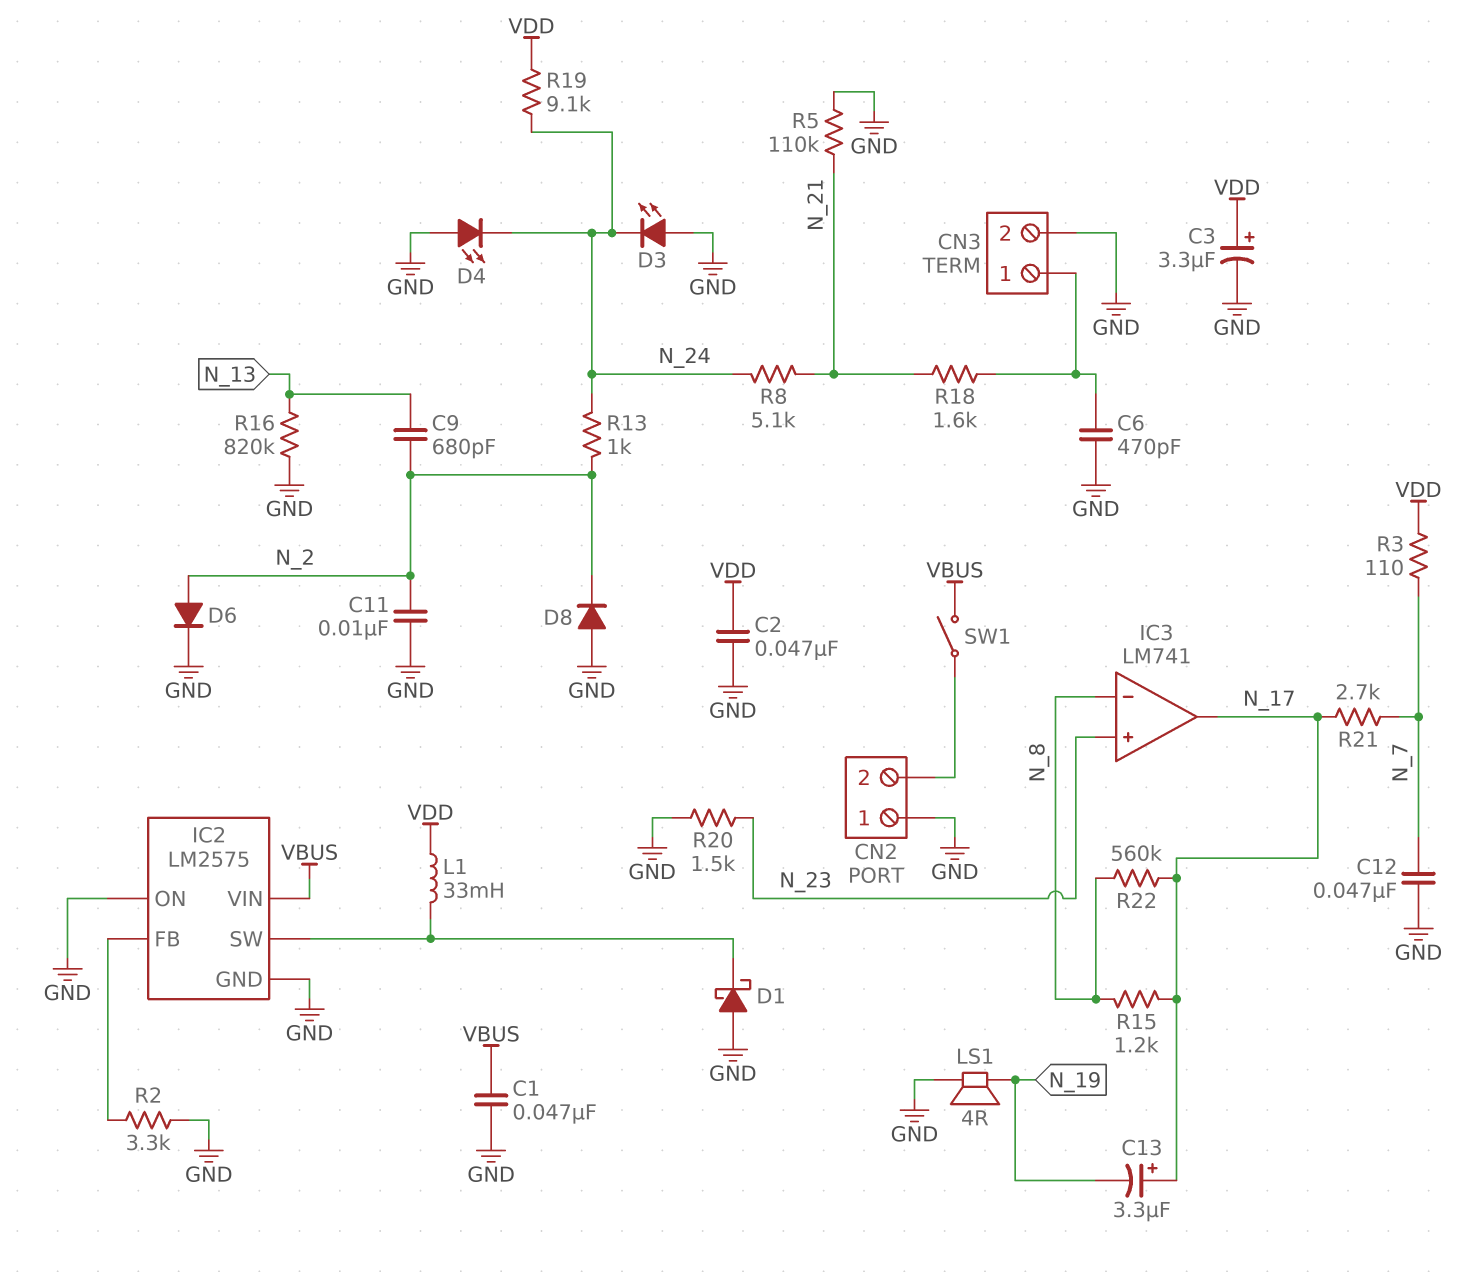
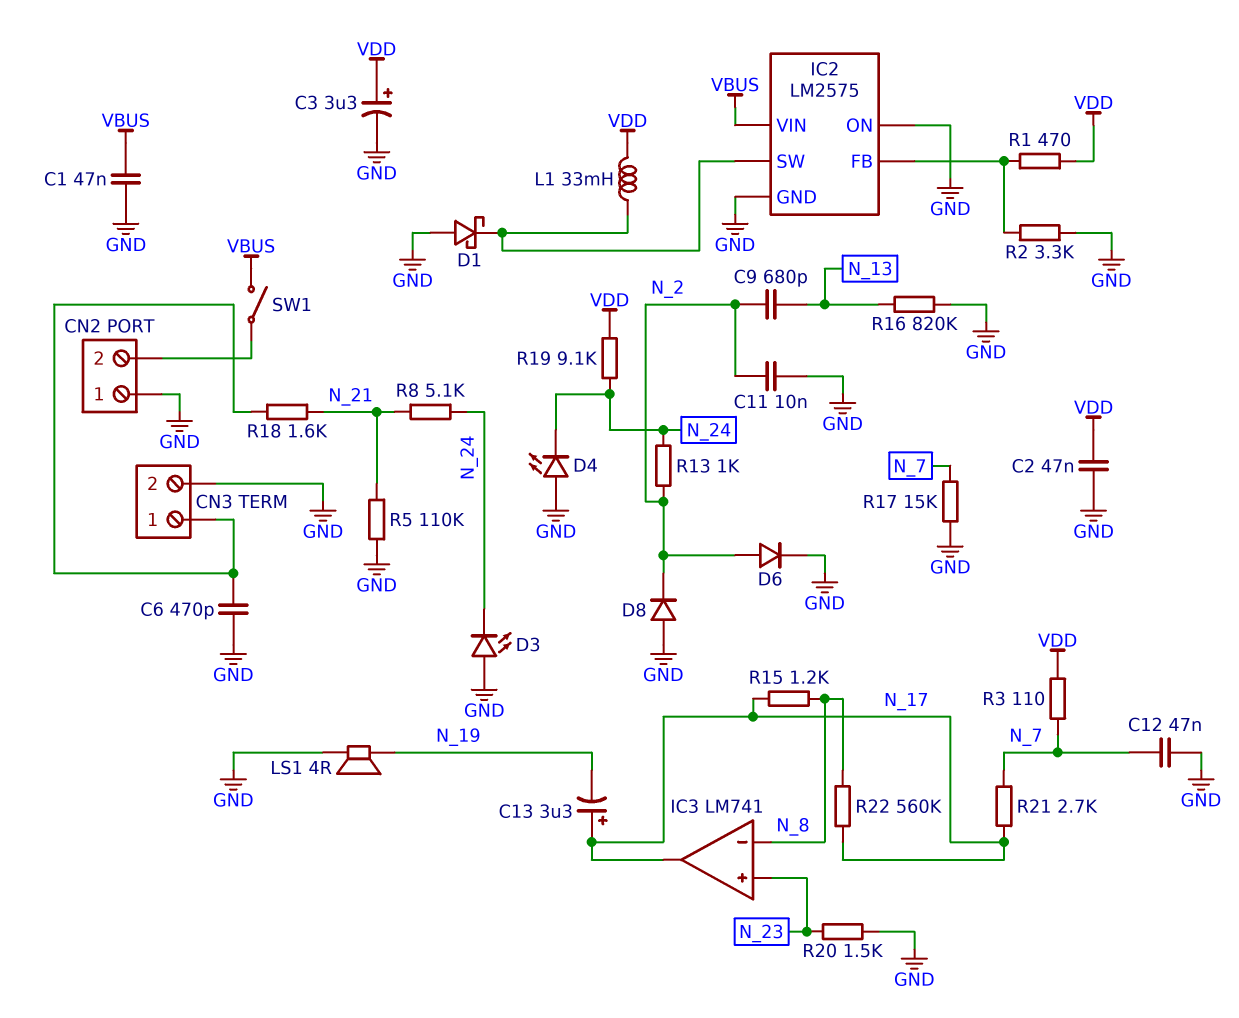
R1: none -> 470 (IC2/FB, VDD)
R17: none -> 15k (GND, N_7)

